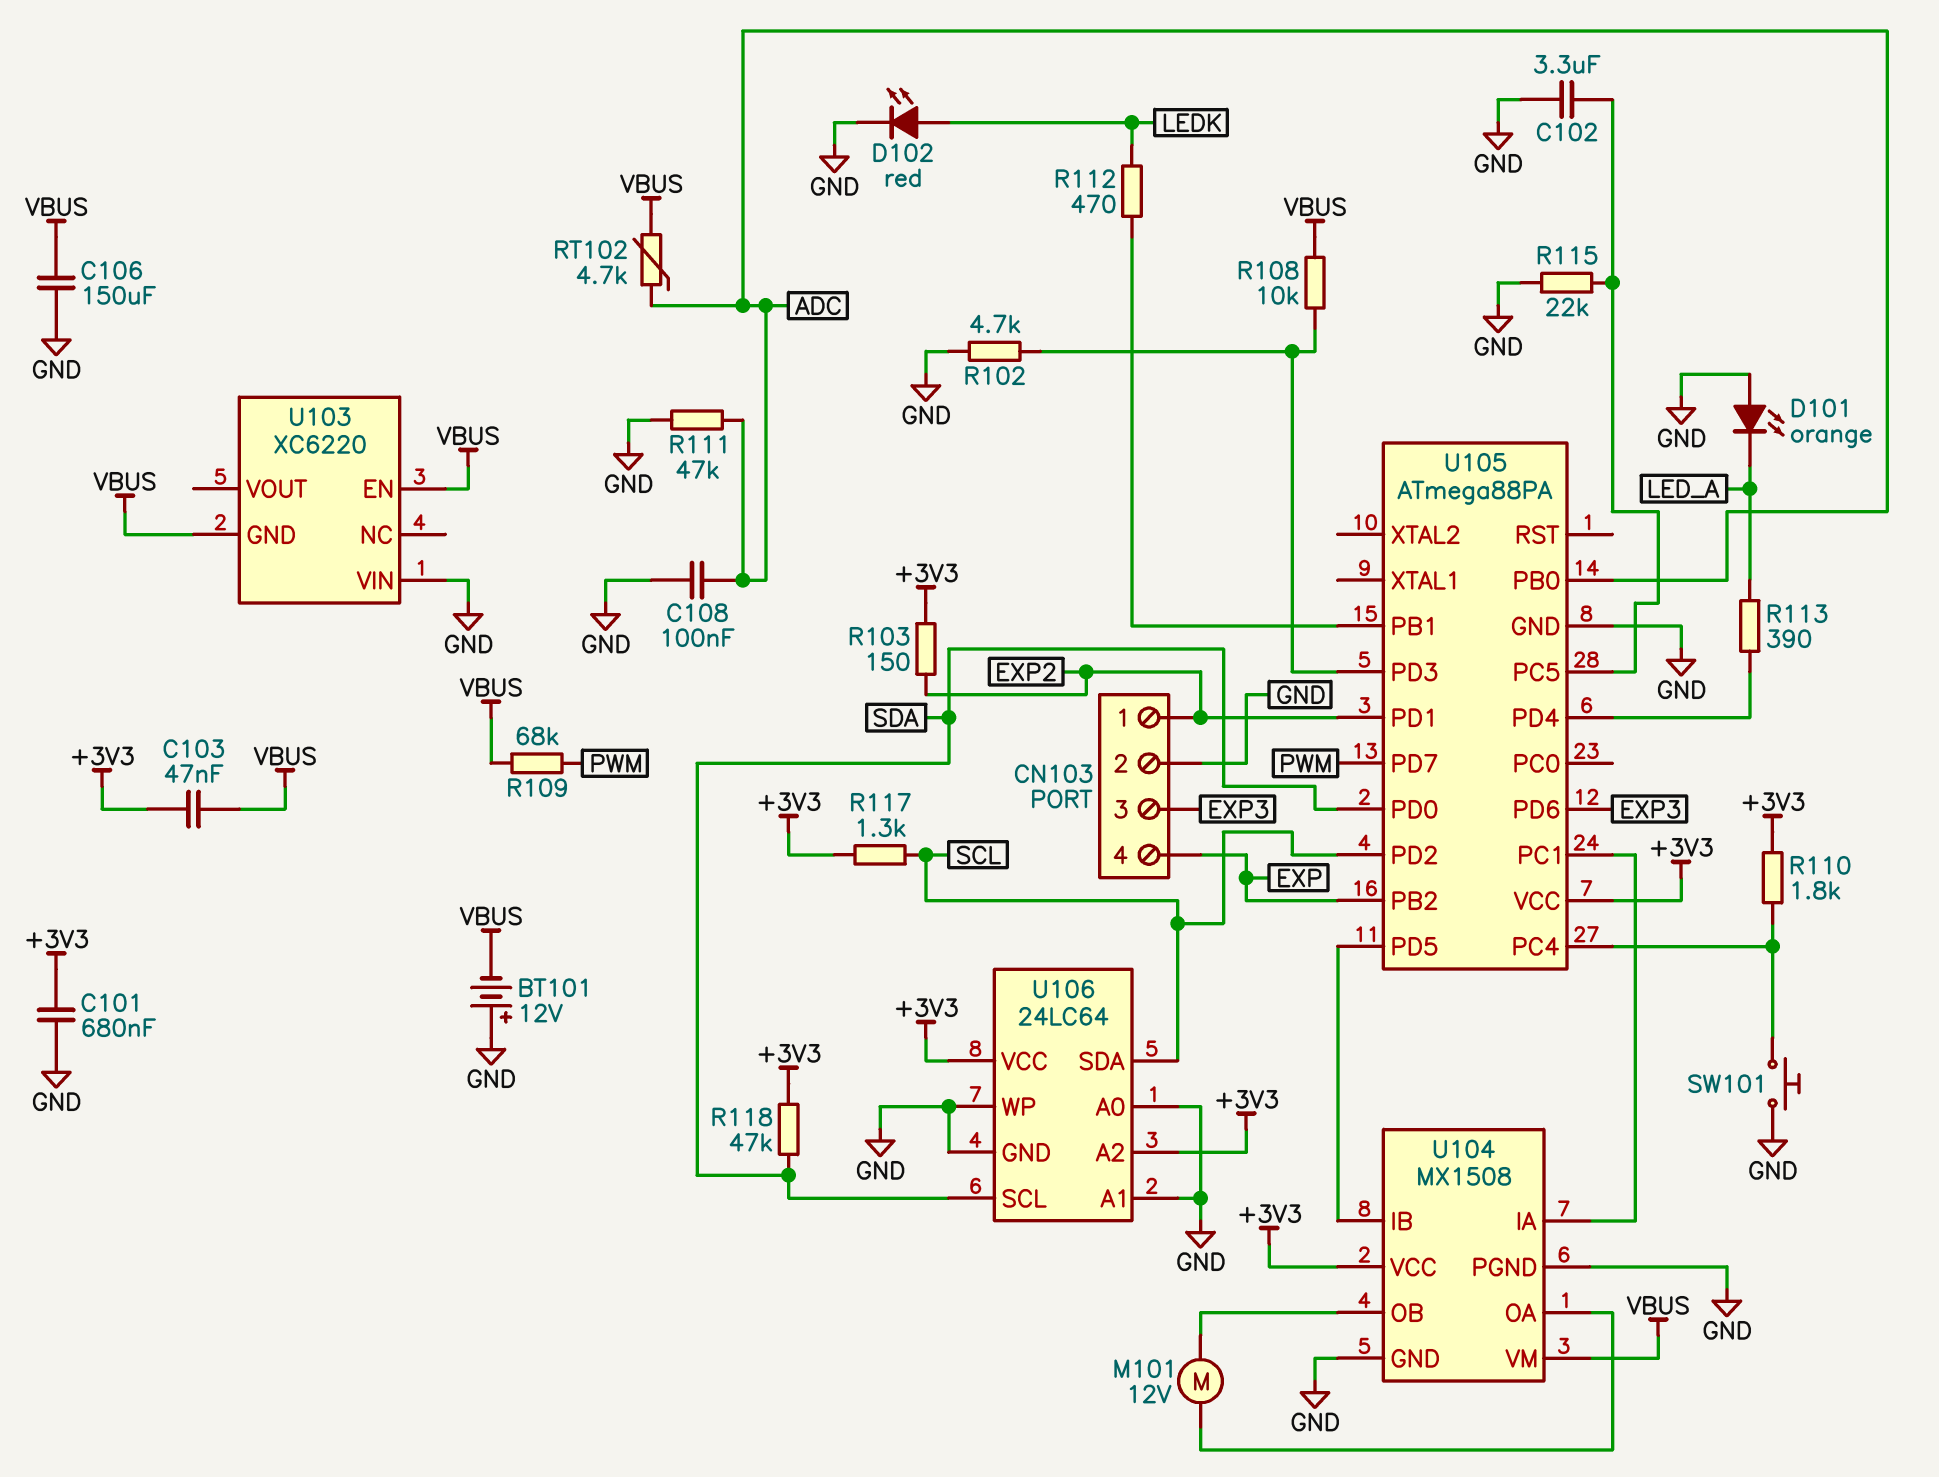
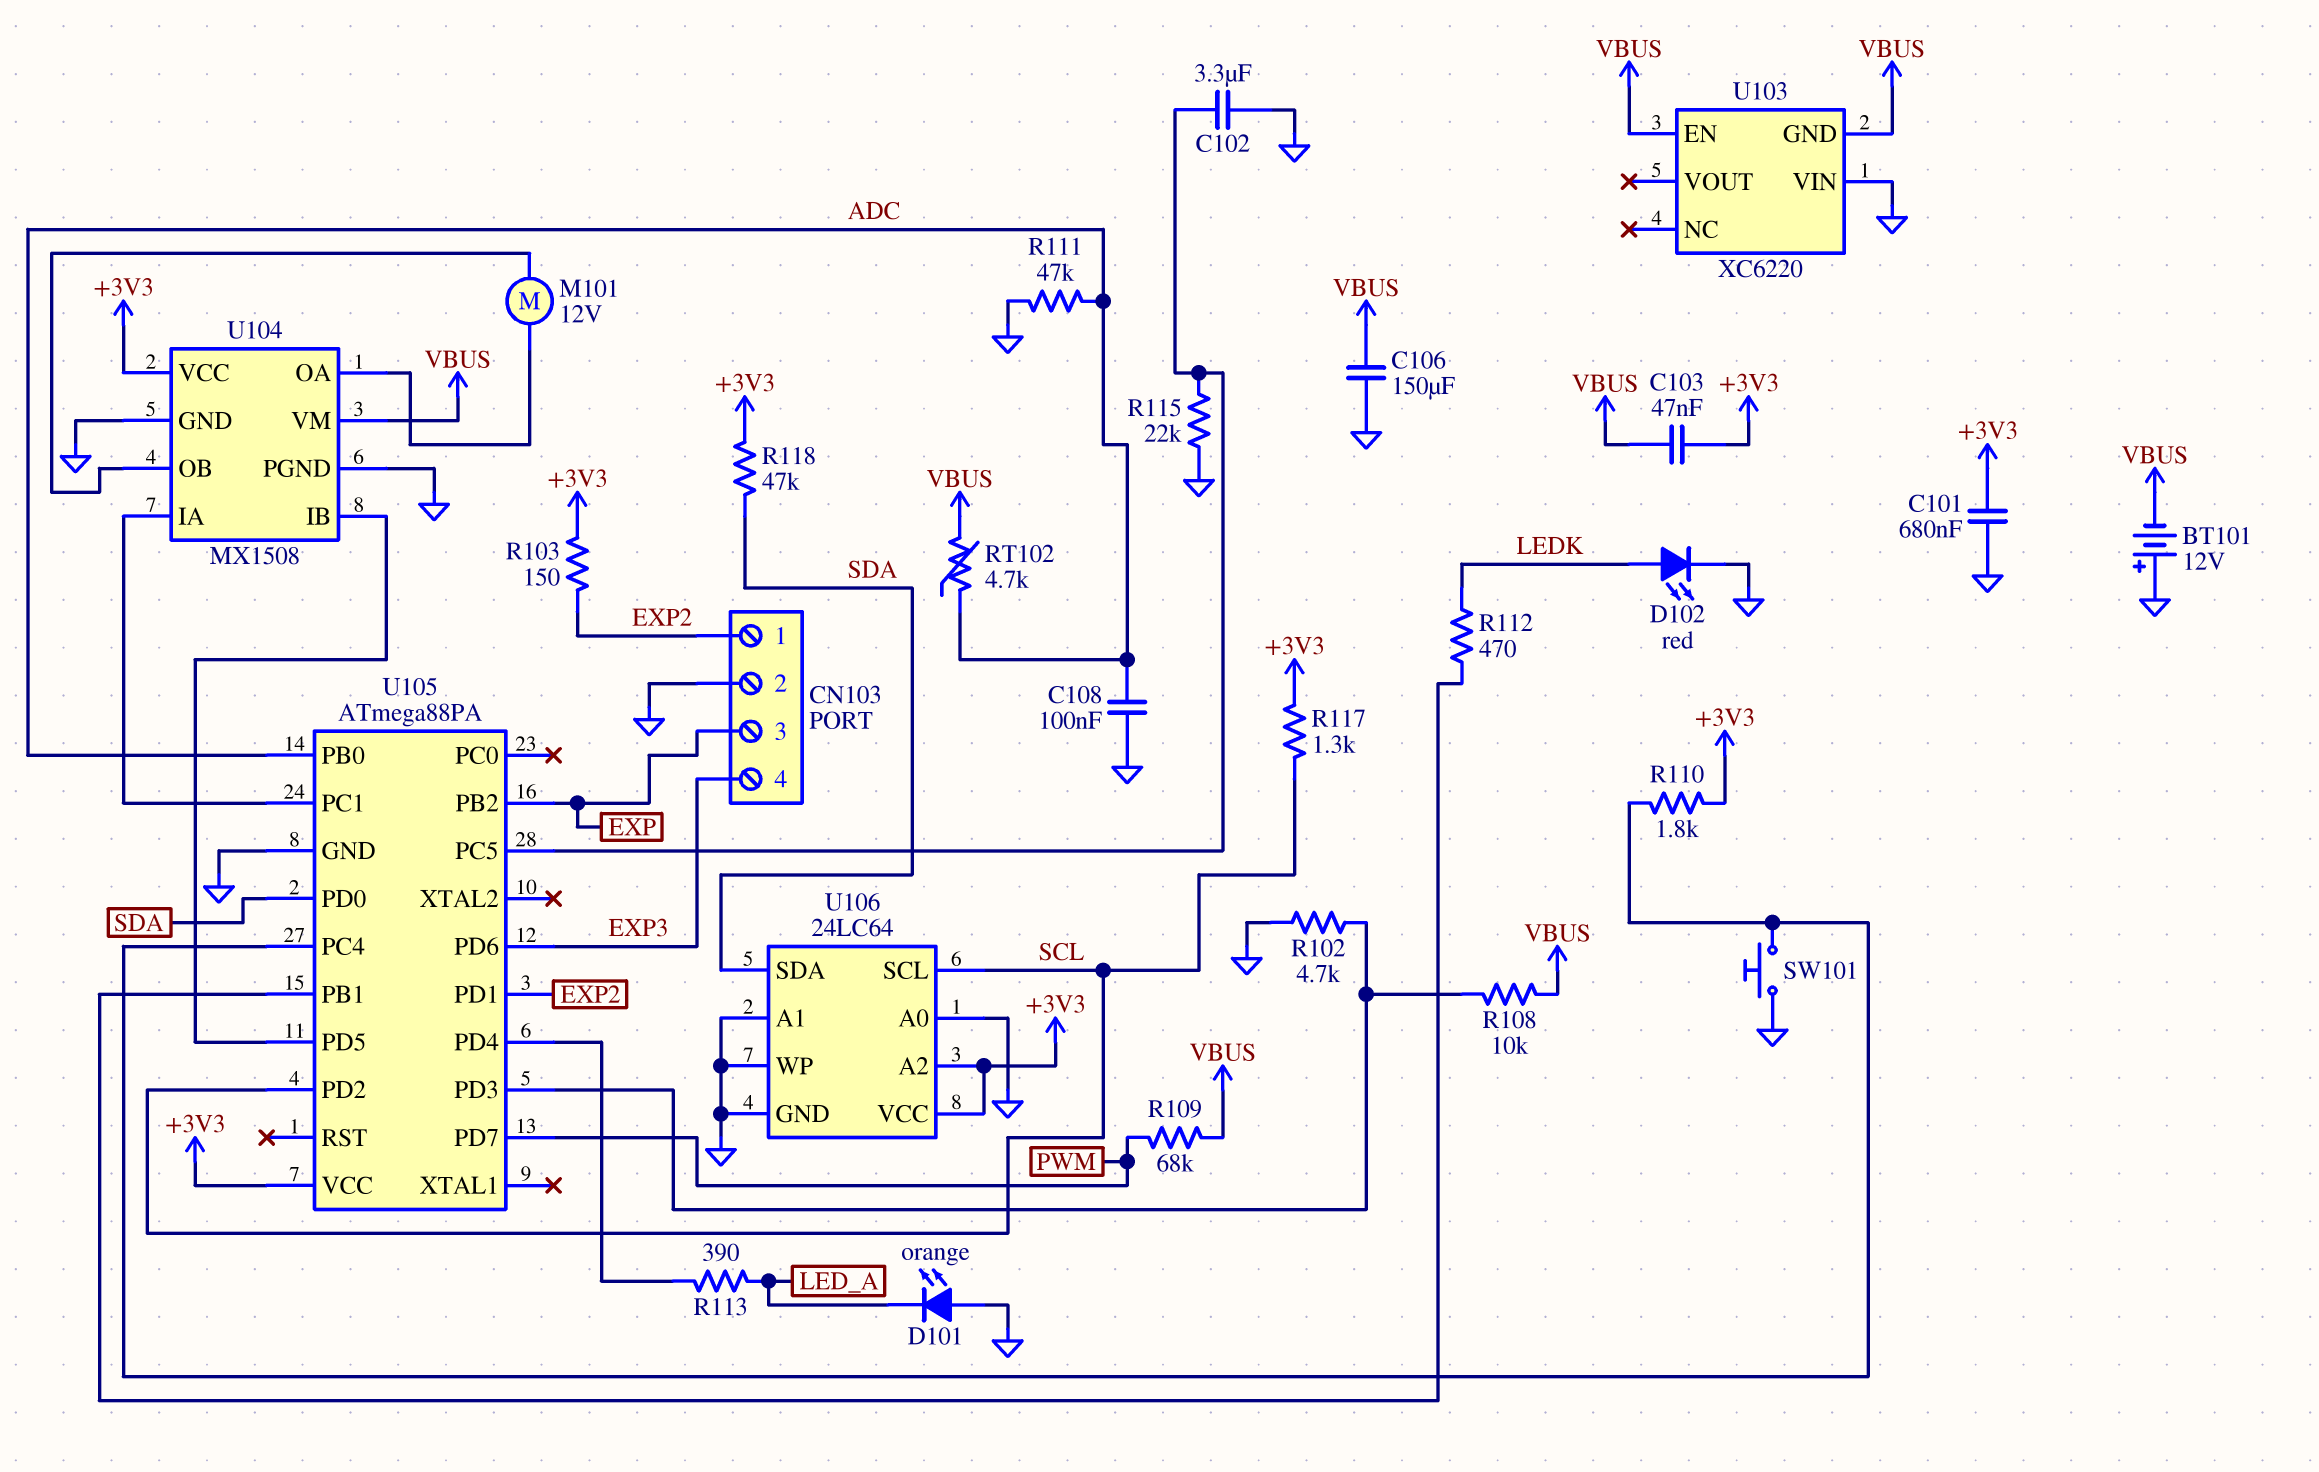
CN103 pin 3: EXP3 -> EXP
CN103 pin 4: EXP -> EXP3
U106 pin SCL: SDA -> SCL
U106 pin SDA: SCL -> SDA

